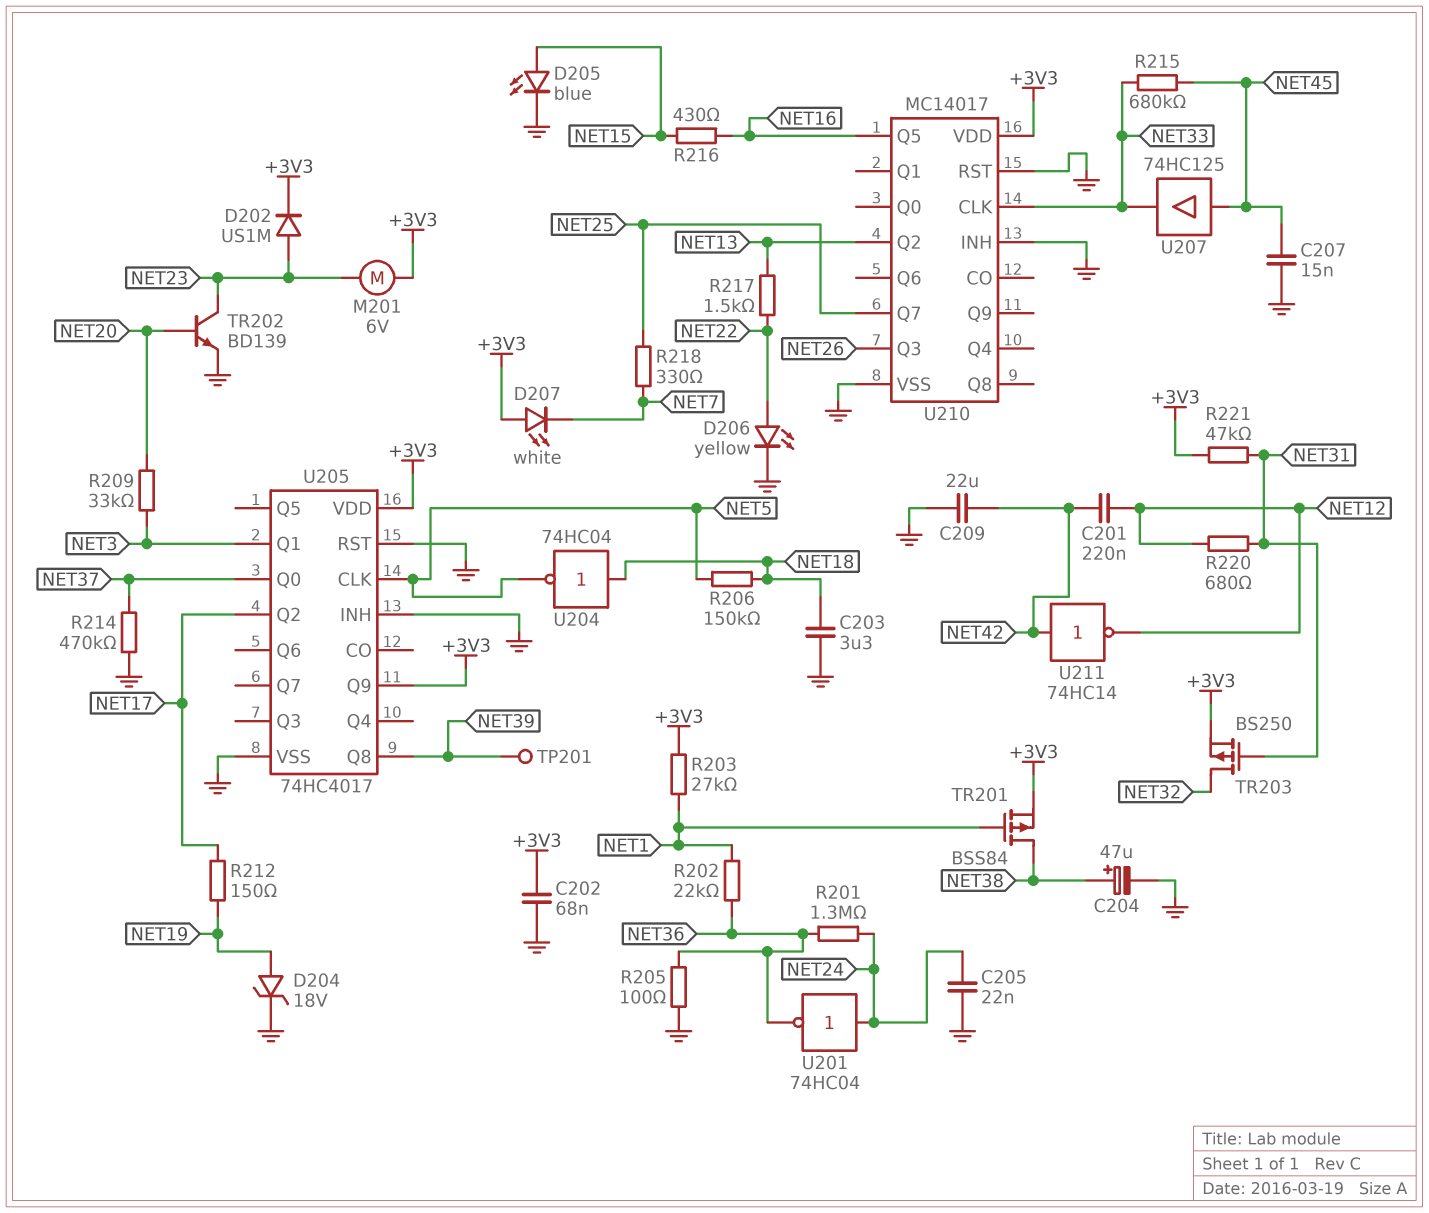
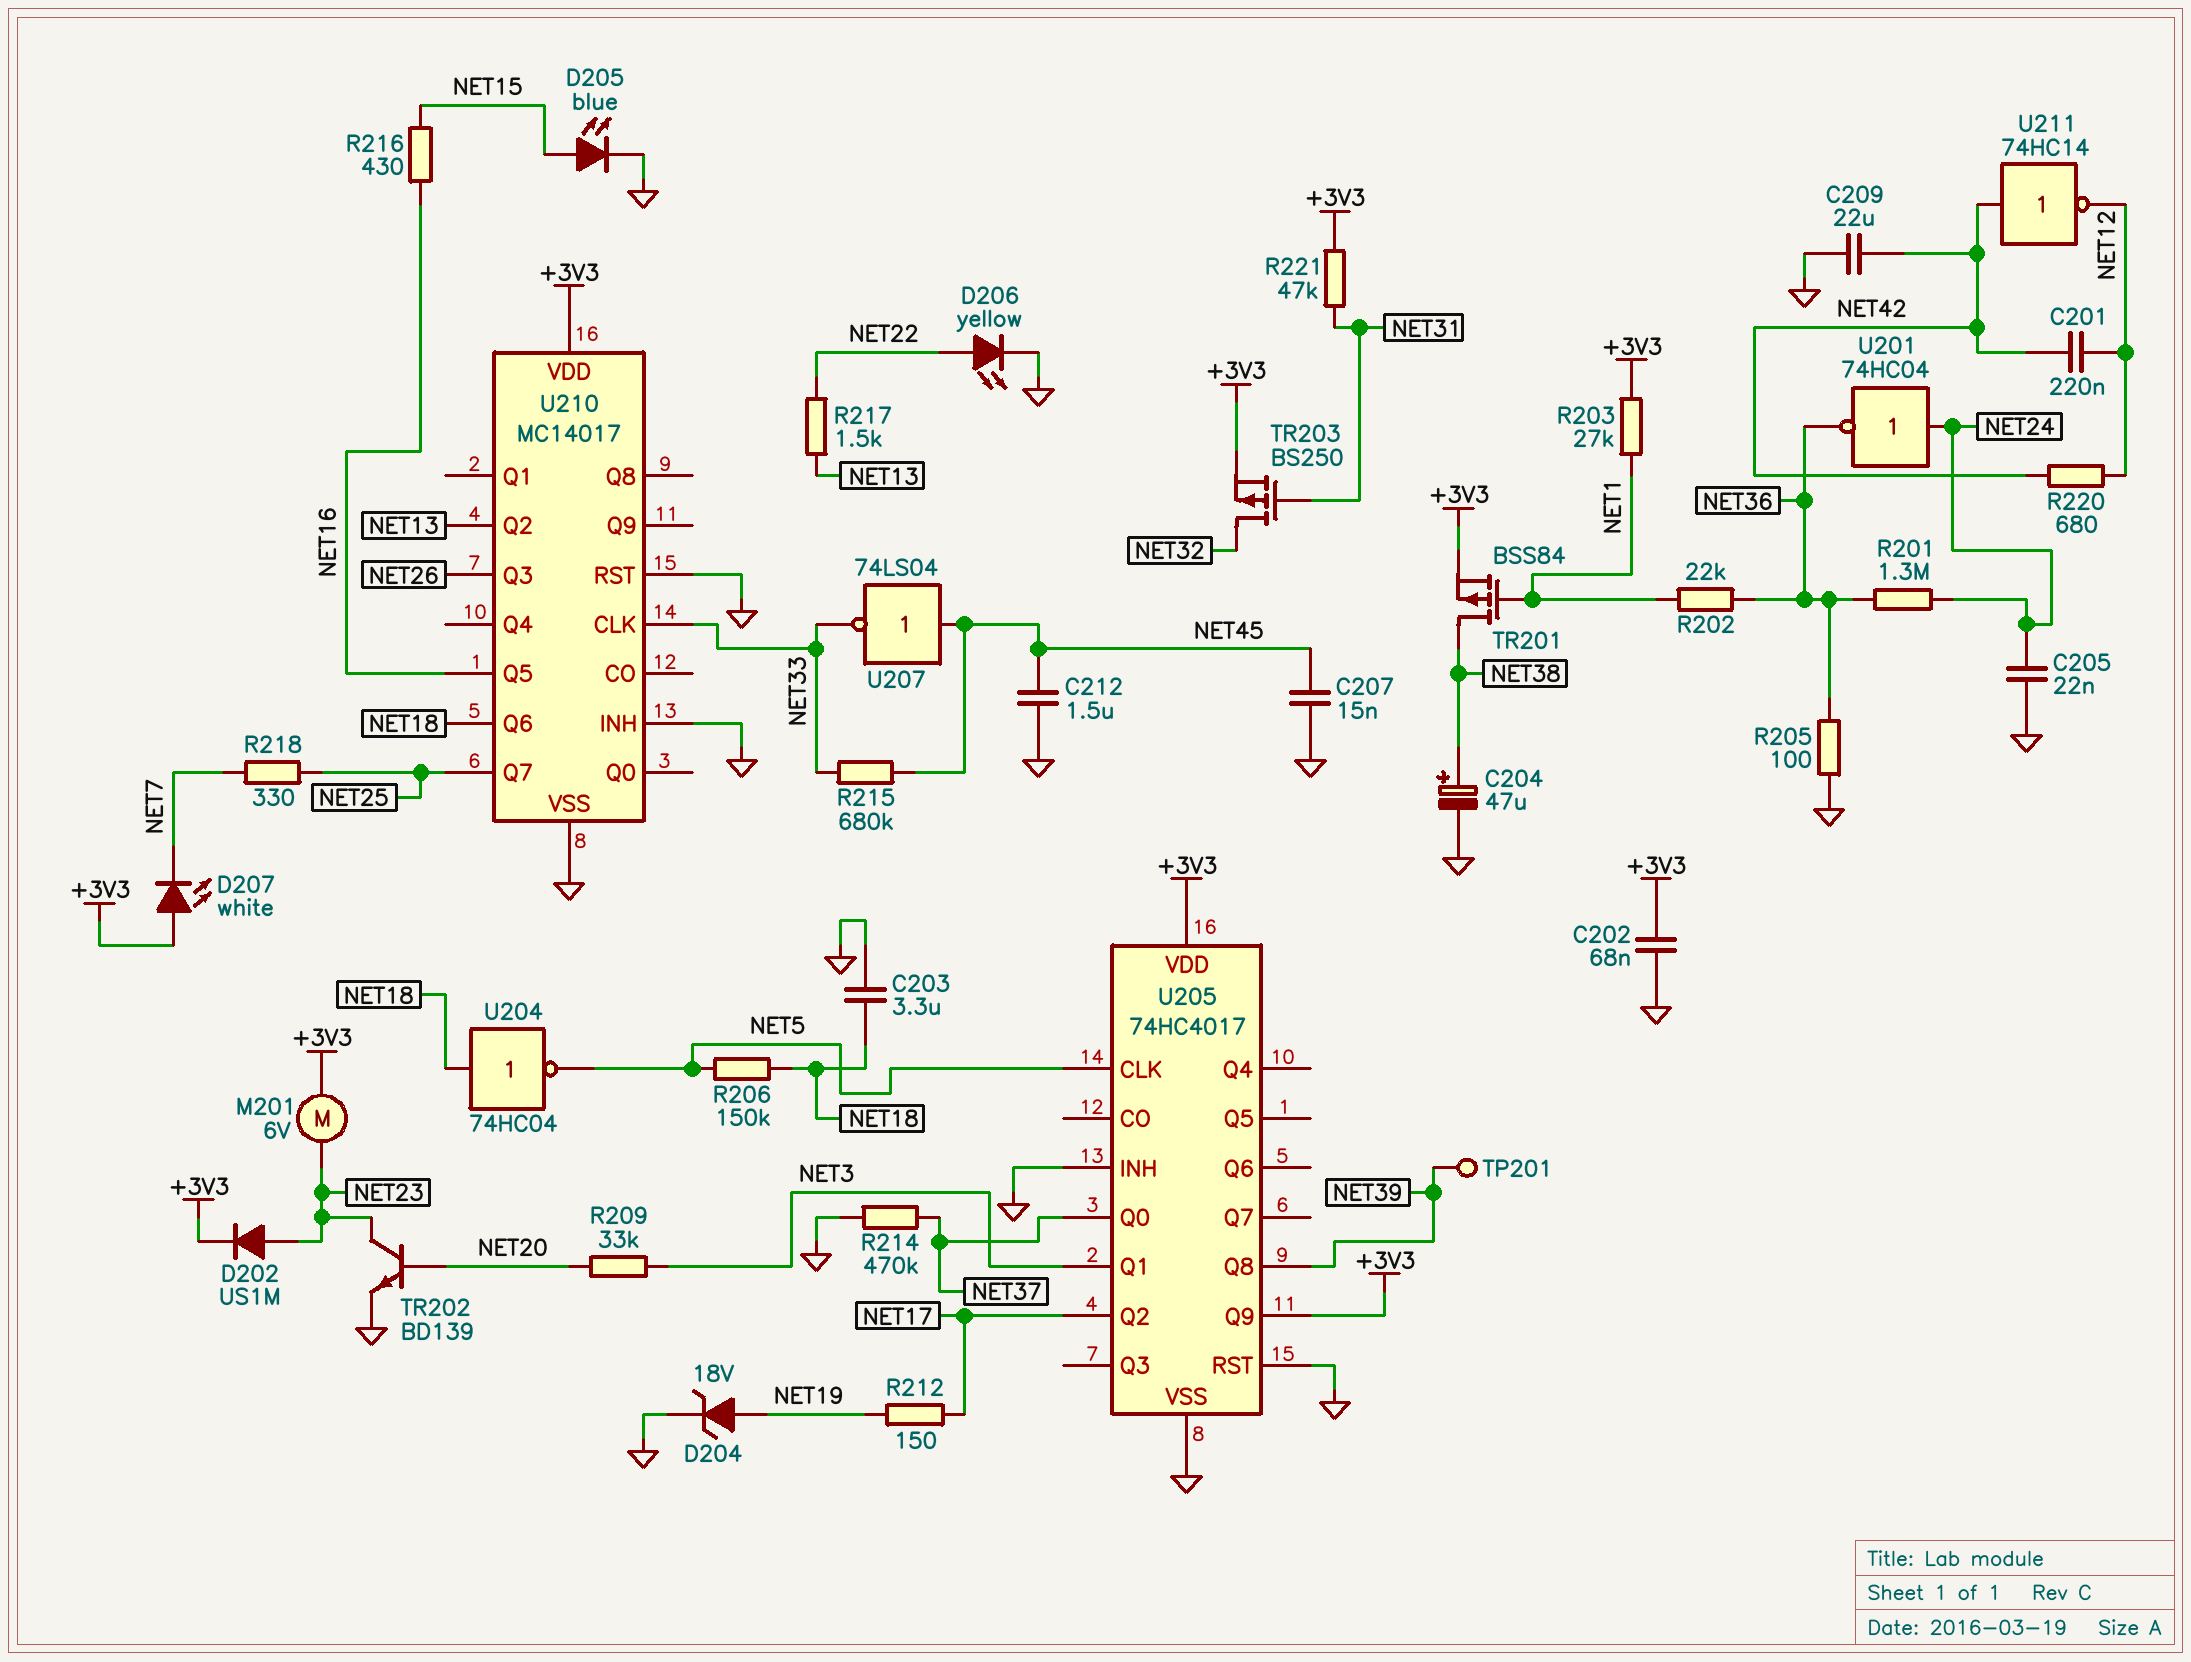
C212: none -> 1.5uF (GND, NET45)
R220: 680 (NET12, NET31) -> 680 (NET12, NET42)
U207: buffer 74HC125 (in NET45, out NET33) -> NOT 74LS04 (in NET45, out NET33)
U210 pin Q6: none -> NET18

